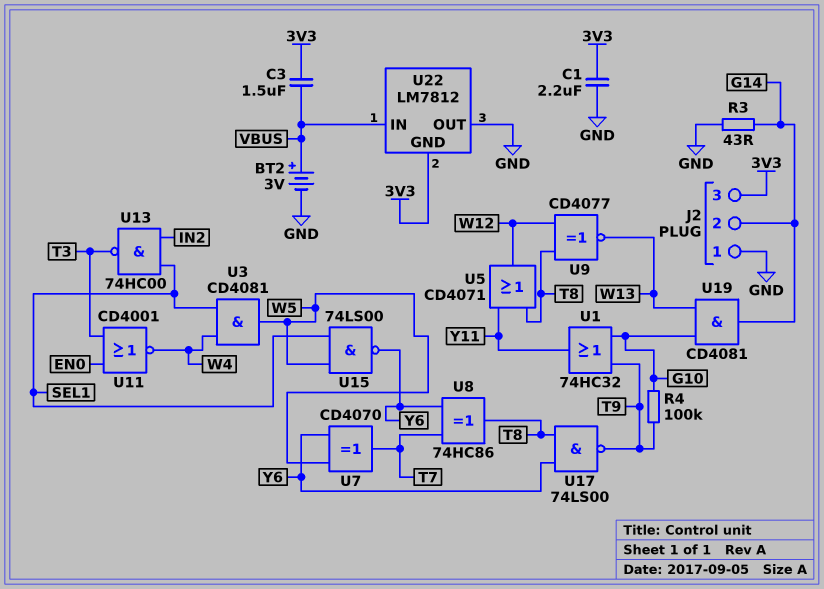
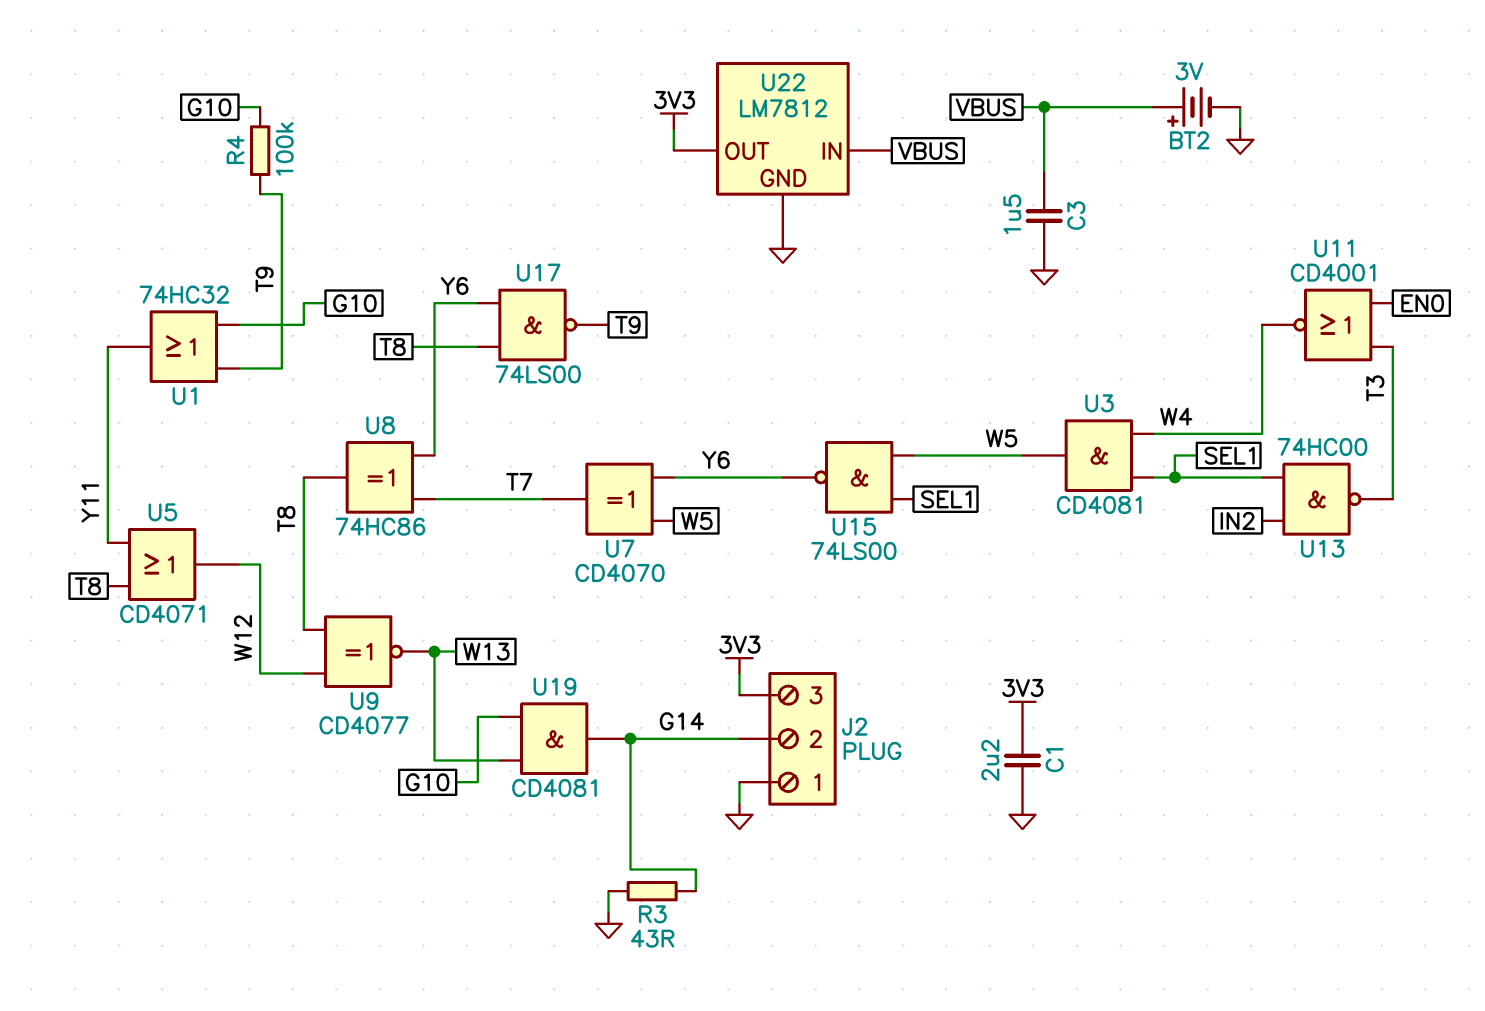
C3: 1.5uF (3V3, VBUS) -> 1.5uF (GND, VBUS)
U22 pin GND: 3V3 -> GND
U22 pin OUT: GND -> 3V3

